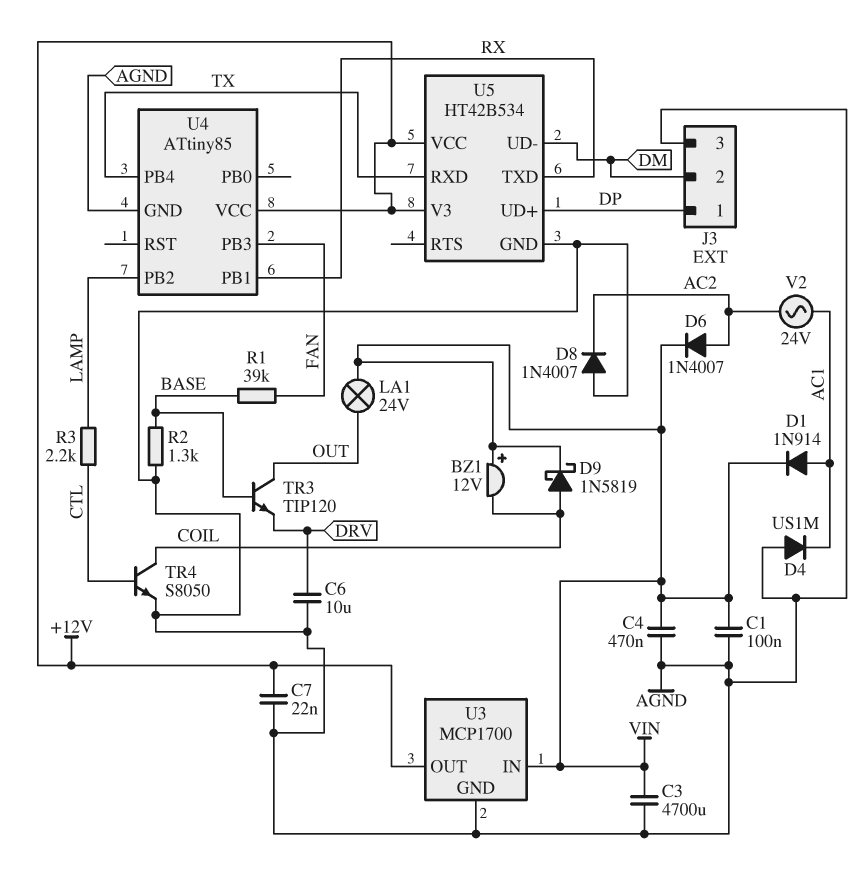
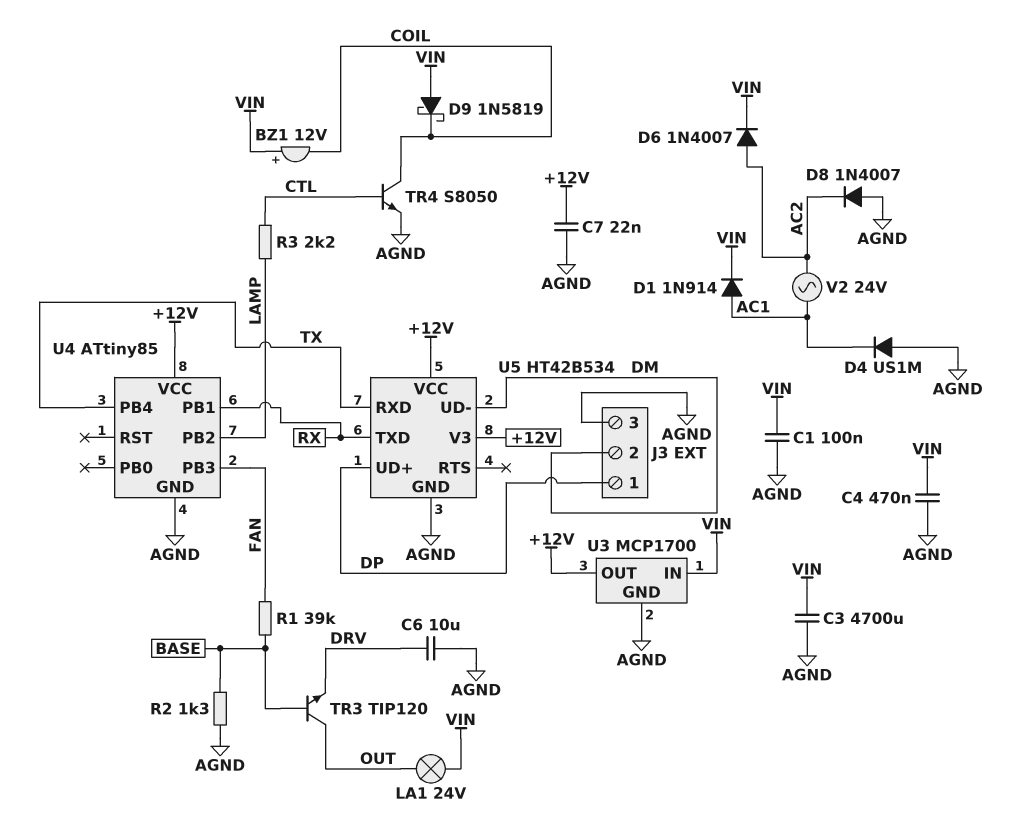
D9: schottky 1N5819 (A COIL, K VIN) -> schottky 1N5819 (A VIN, K COIL)

